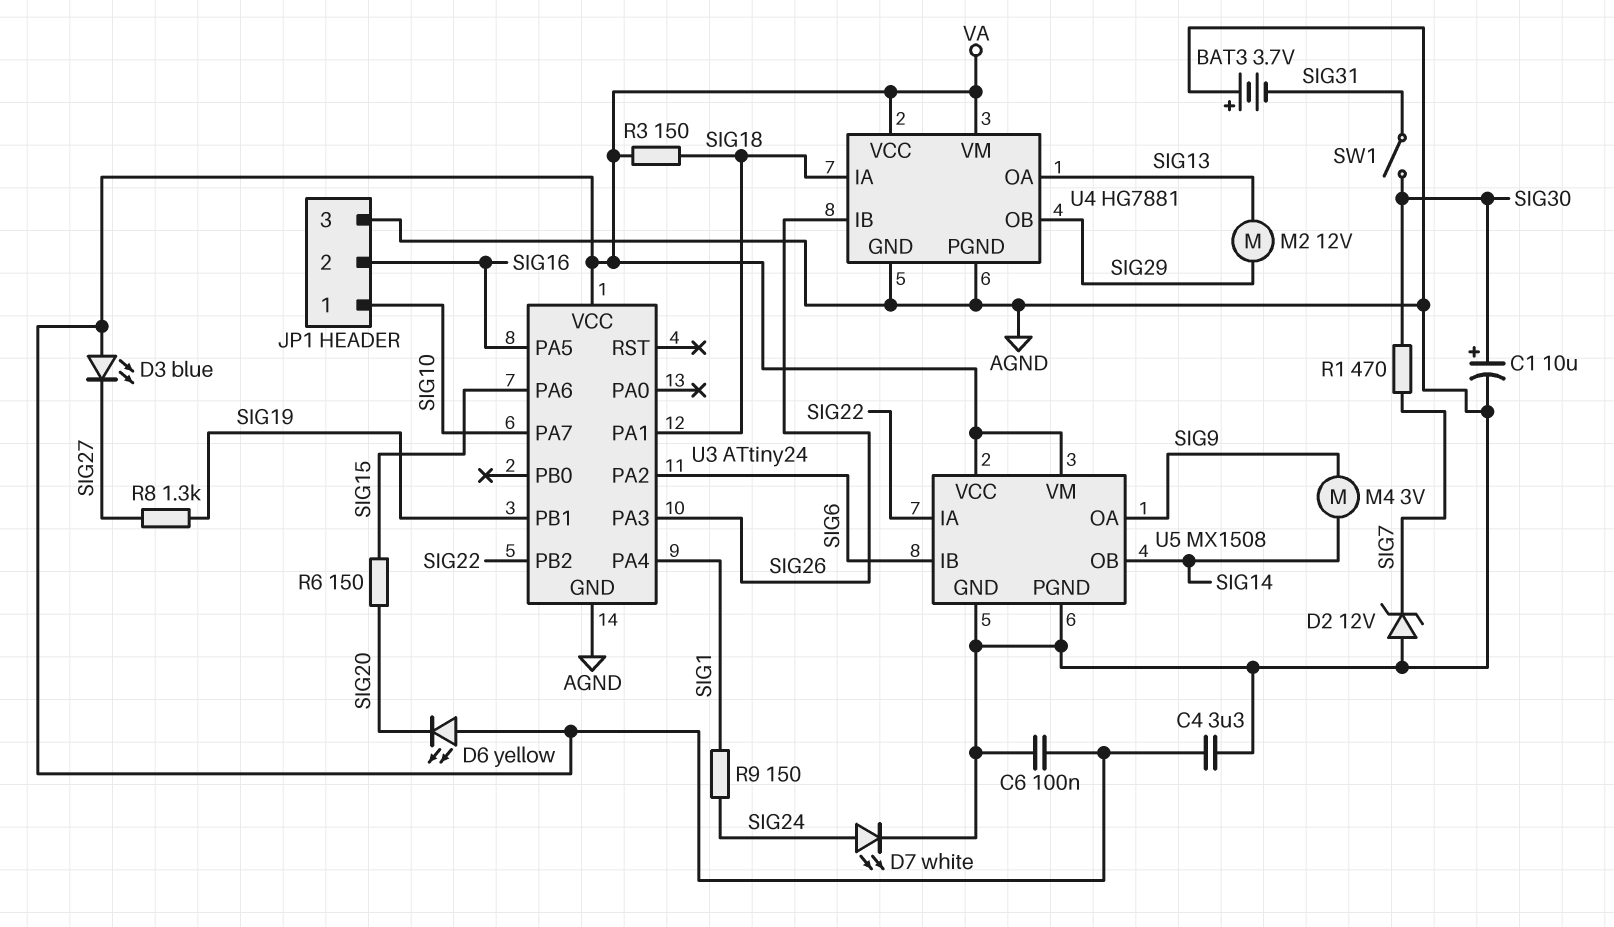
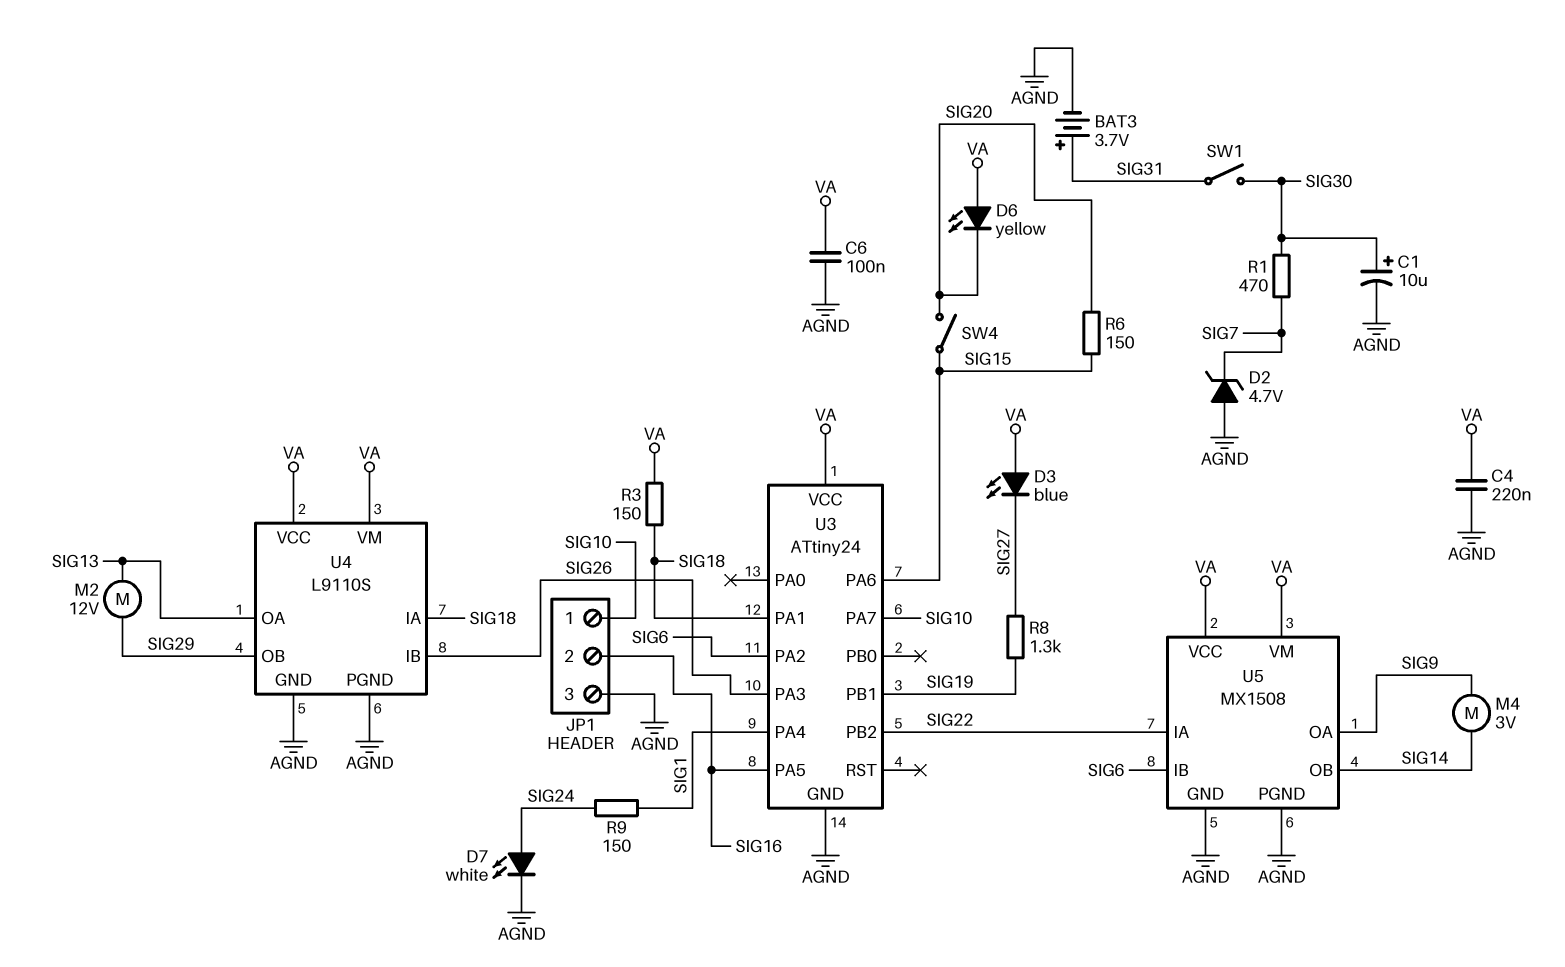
BAT3: 3.7V (plus AGND, minus SIG31) -> 3.7V (plus SIG31, minus AGND)
C4: 3.3uF (AGND, VA) -> 220nF (AGND, VA)
D2: zener 12V (A AGND, K SIG7) -> zener 4.7V (A AGND, K SIG7)
SW4: none -> switch (SIG15, SIG20)
U4: HG7881 -> L9110S

